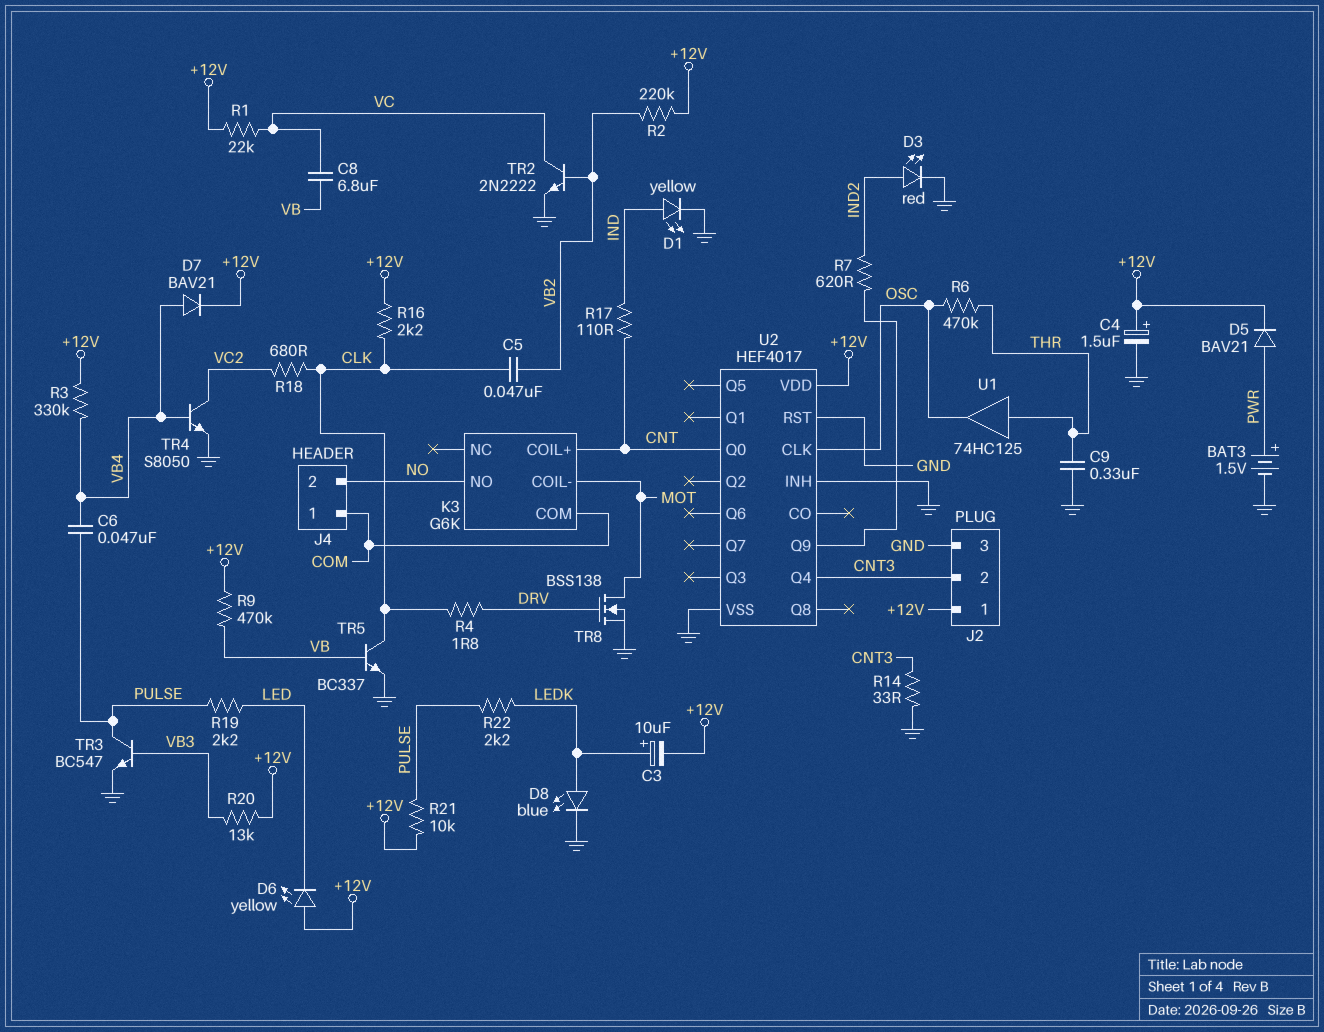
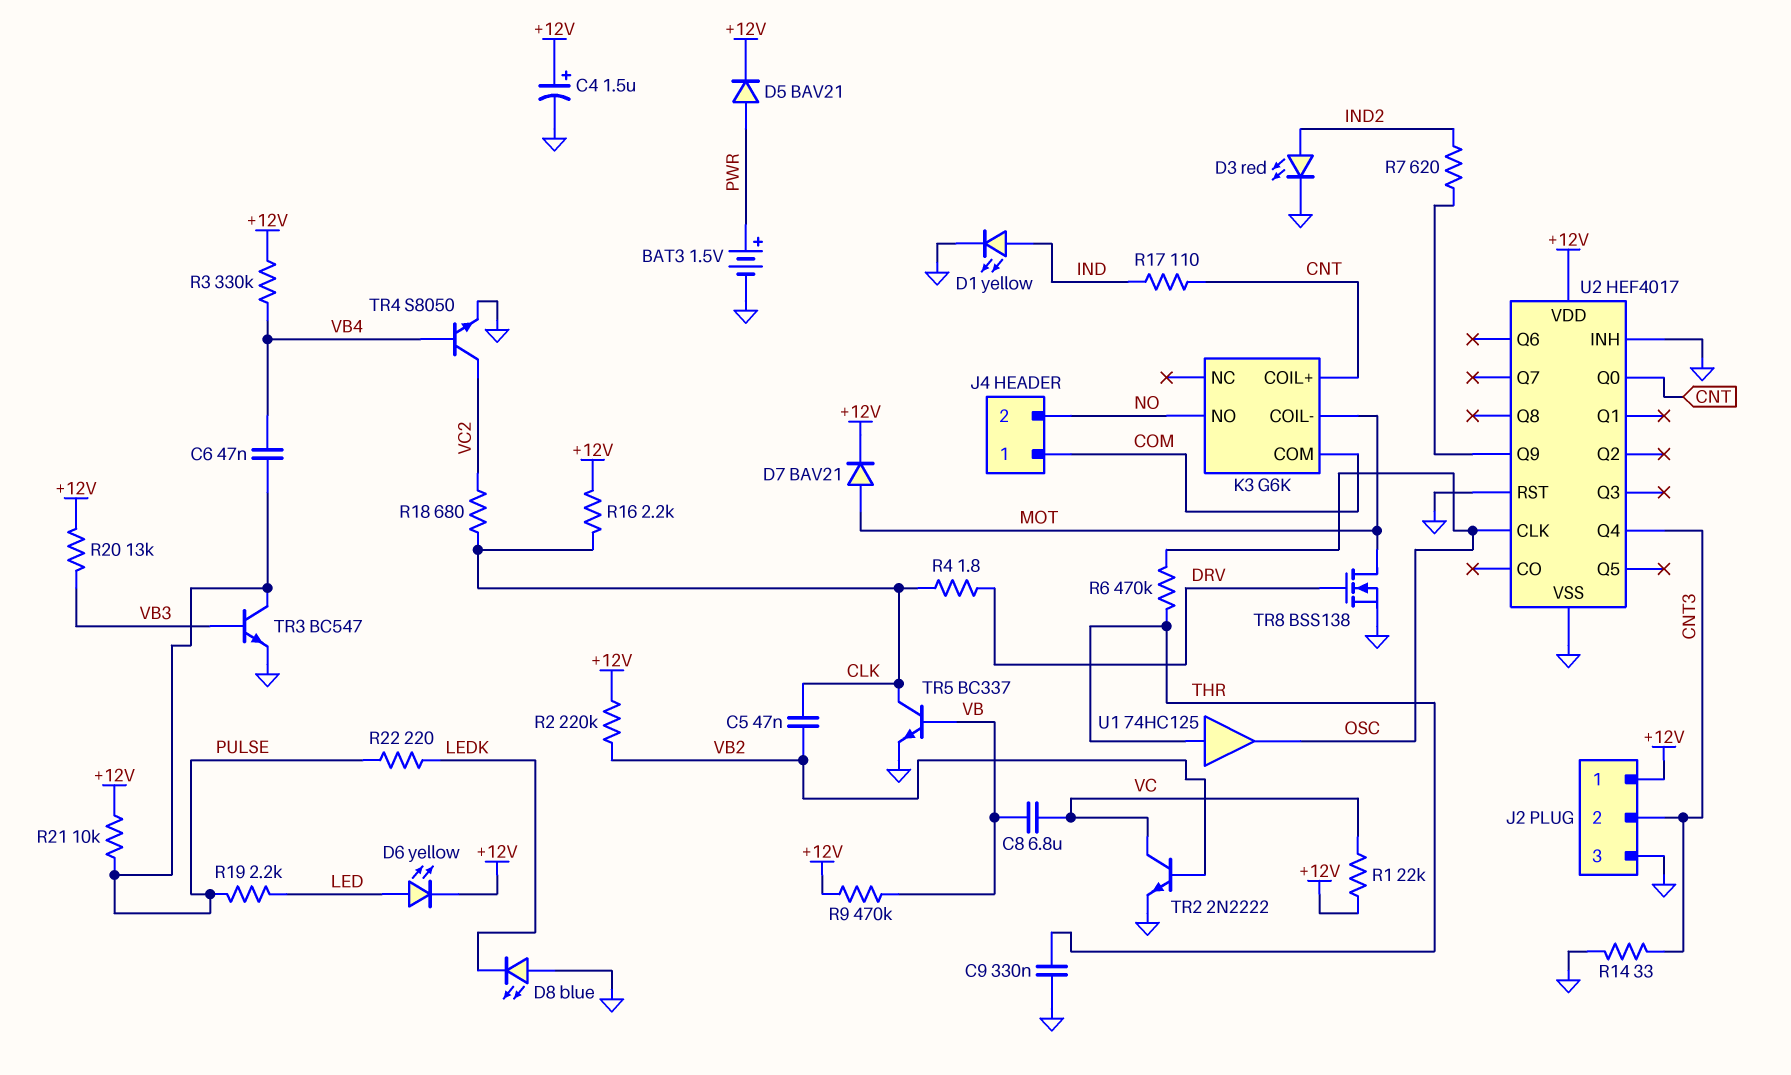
C3: 10uF (plus LEDK, minus +12V) -> none
D6: LED yellow (A +12V, K LED) -> LED yellow (A LED, K +12V)
D7: diode BAV21 (A VB4, K +12V) -> diode BAV21 (A MOT, K +12V)
D8: LED blue (A LEDK, K GND) -> LED blue (A GND, K LEDK)
R22: 2.2k (LEDK, PULSE) -> 220 (LEDK, PULSE)

